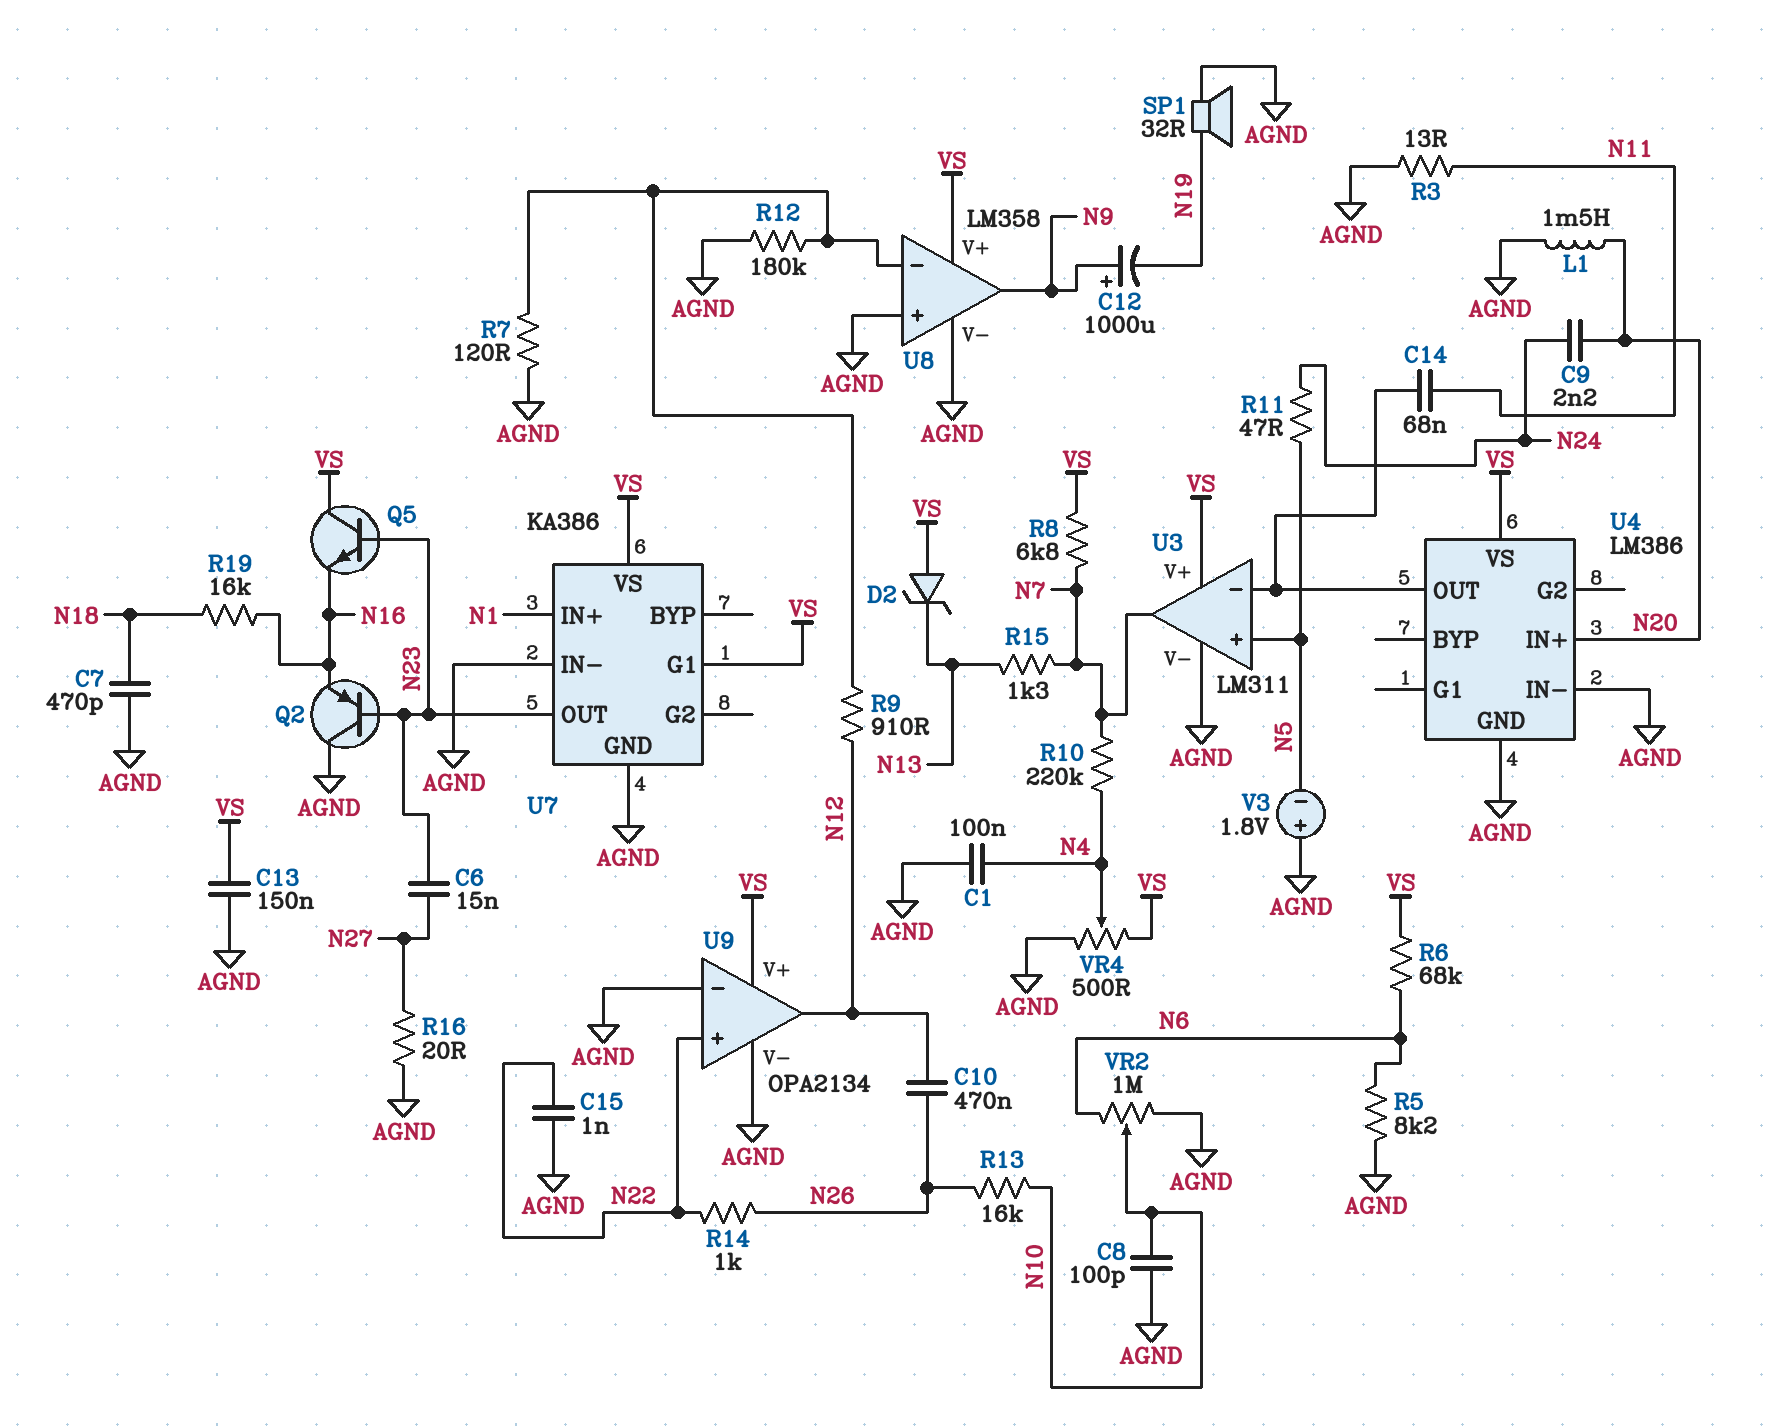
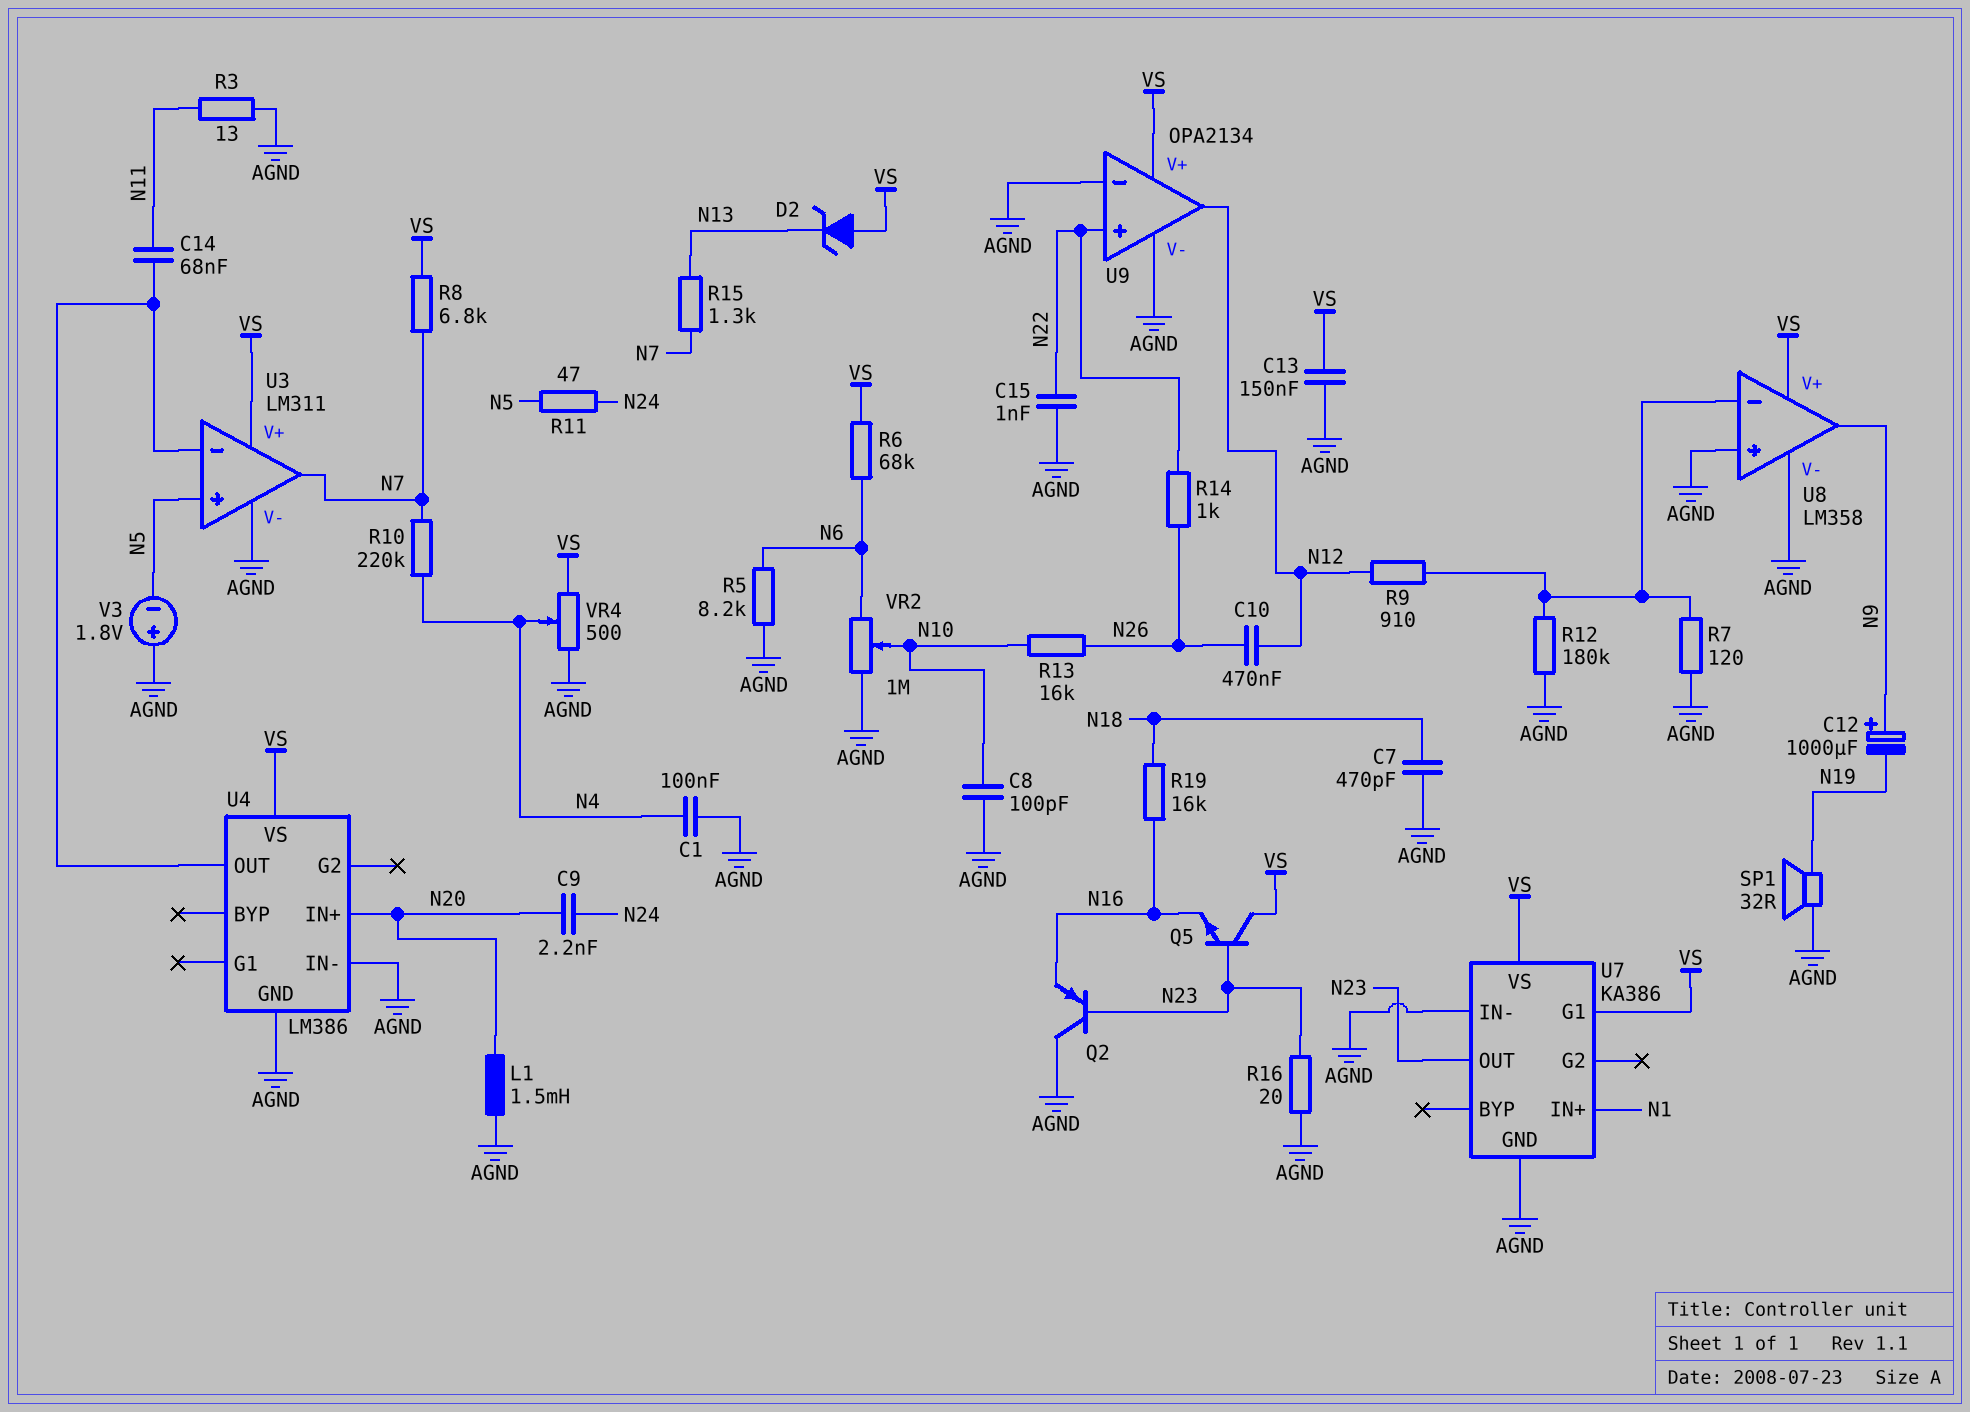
C6: 15nF (N23, N27) -> none
R16: 20 (AGND, N27) -> 20 (AGND, N23)

